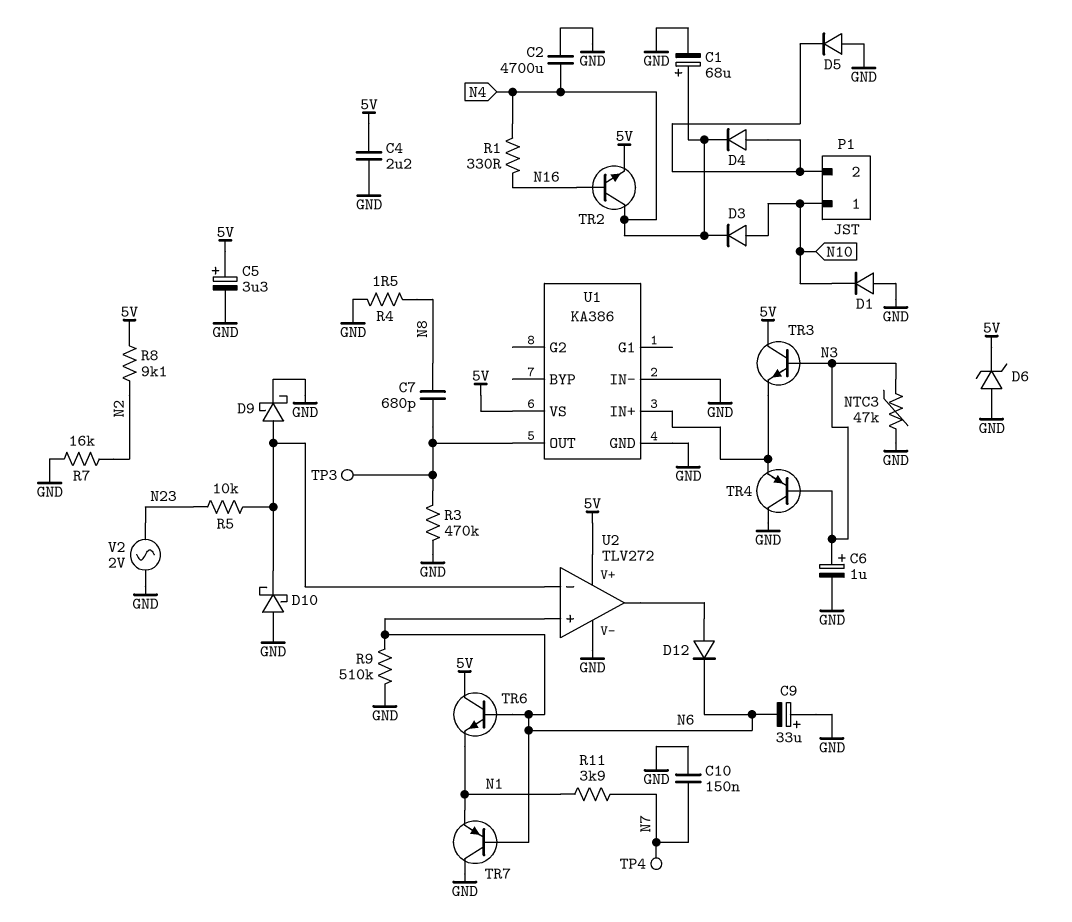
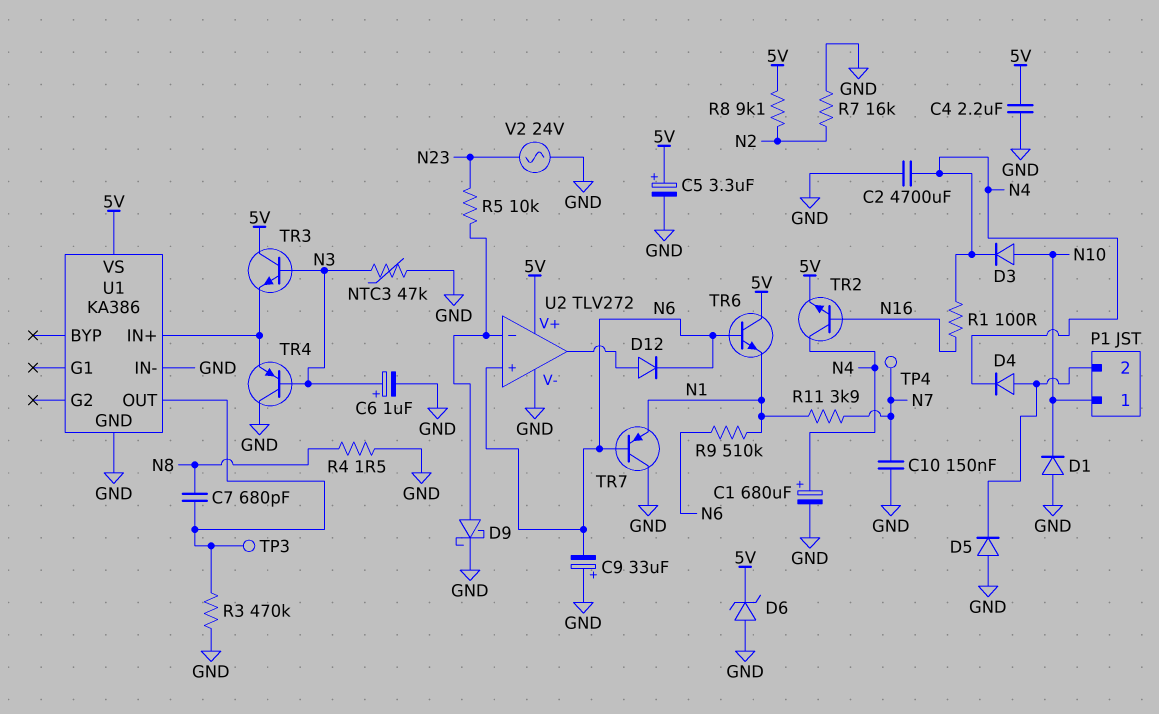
C1: 68uF (plus N4, minus GND) -> 680uF (plus N4, minus GND)
D10: schottky (A GND, K U2/in-) -> none
R1: 330 (N4, N16) -> 100 (N4, N16)
R9: 510k (GND, N6) -> 510k (N1, N6)
V2: AC 2V (GND, N23) -> AC 24V (GND, N23)

